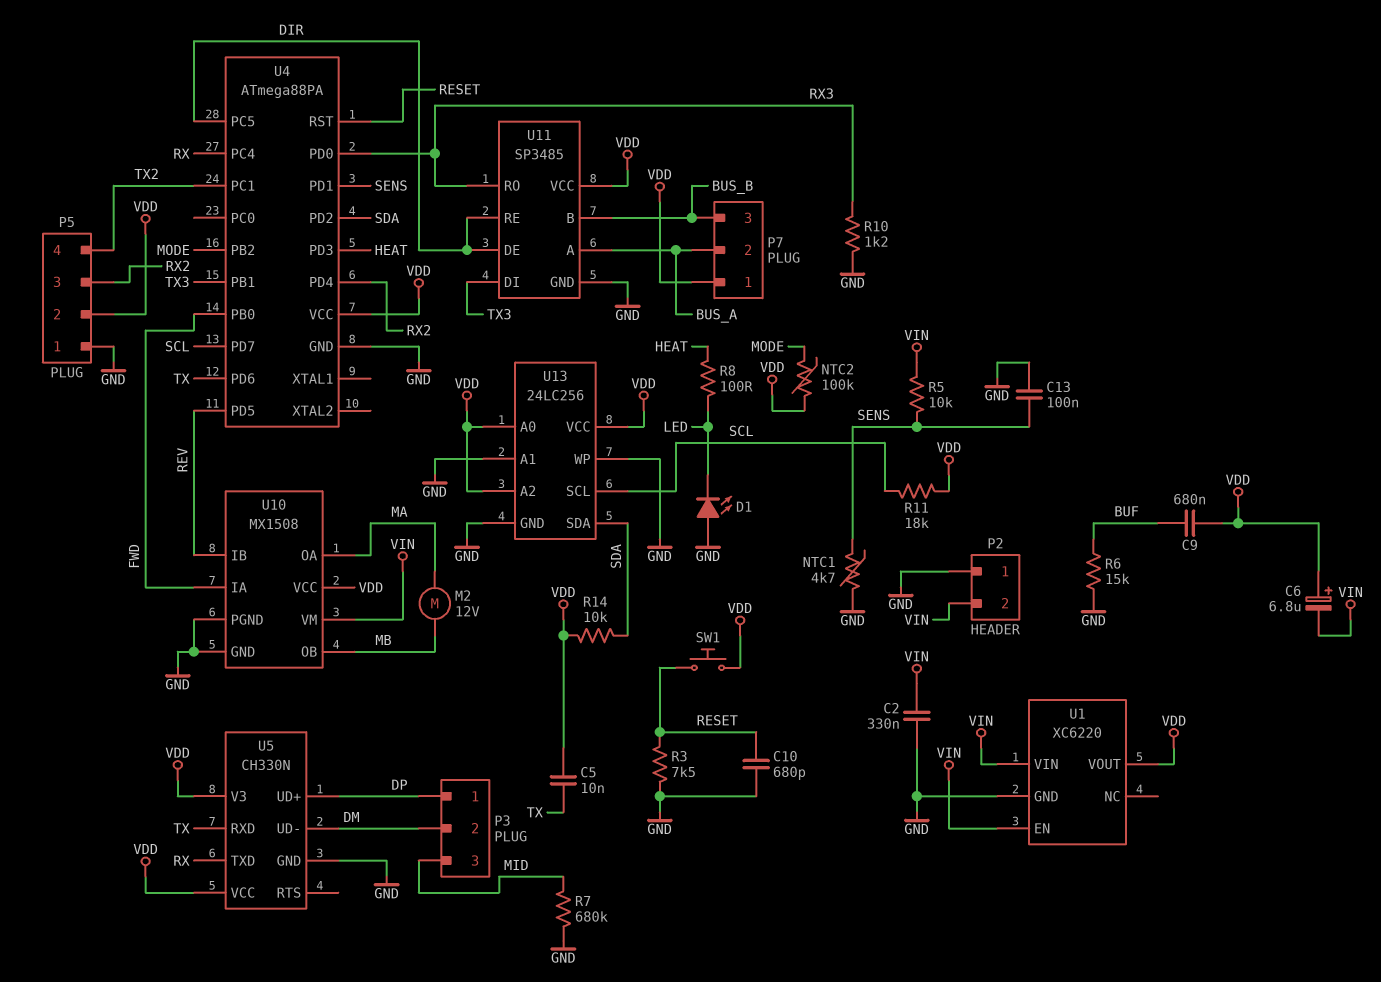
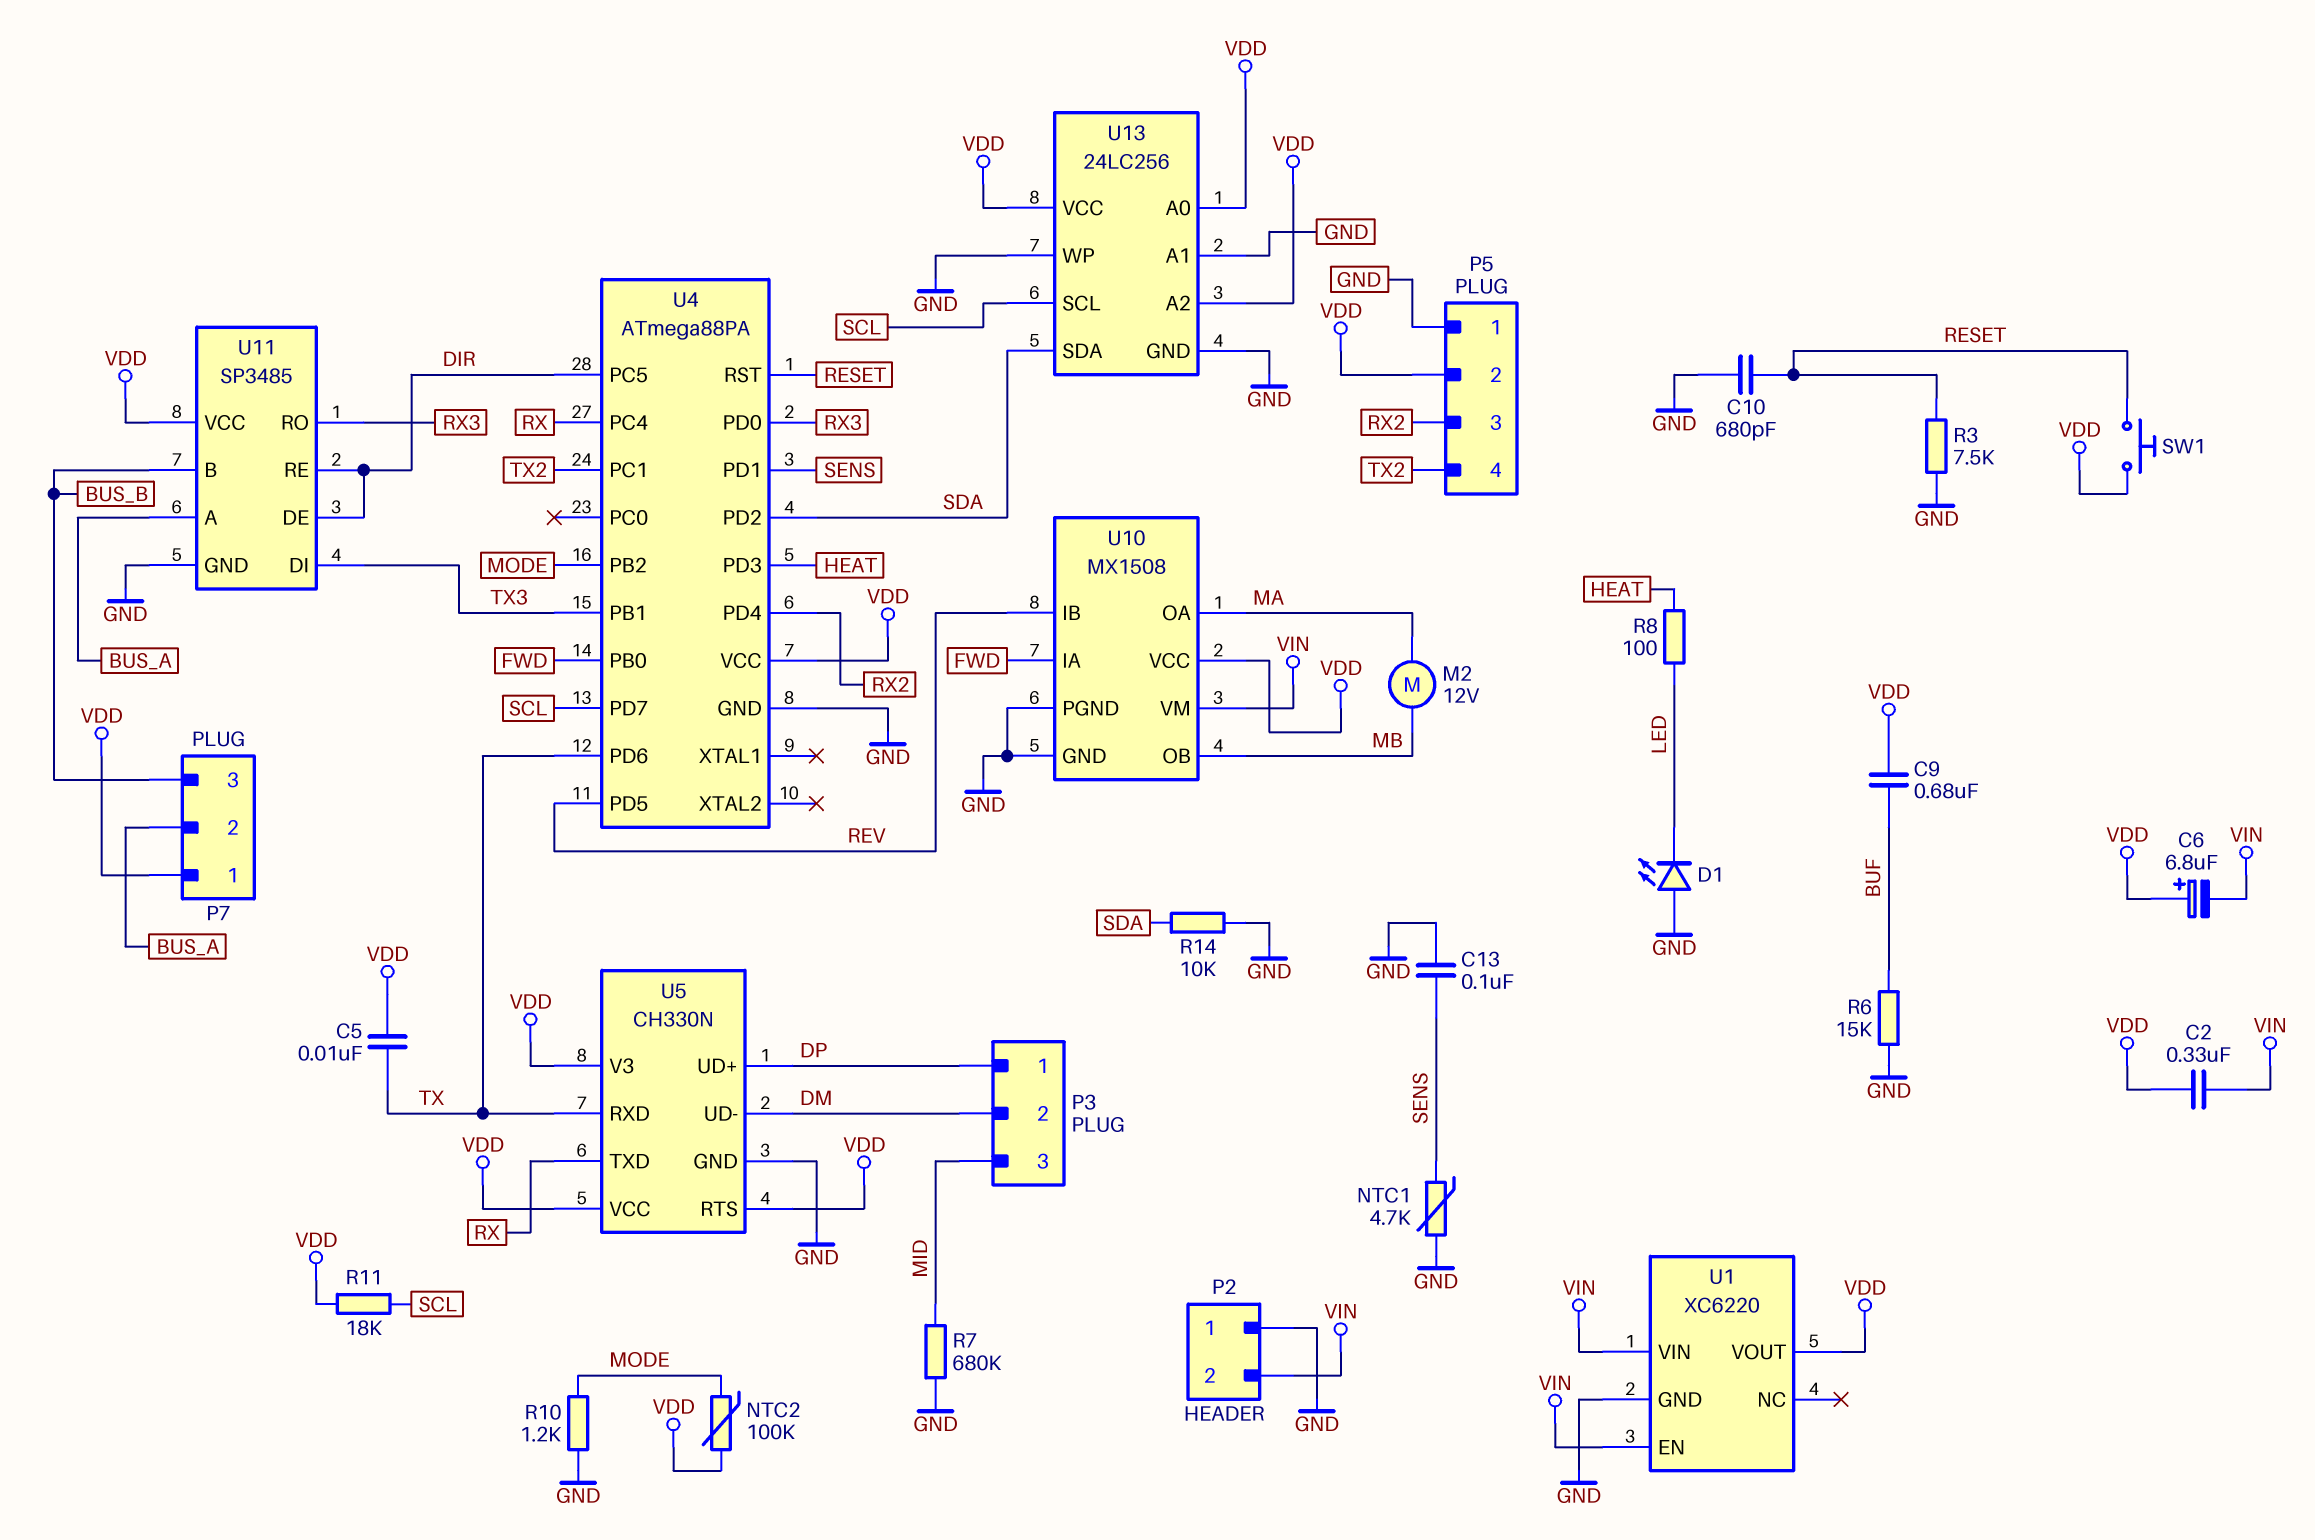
C2: 330nF (GND, VIN) -> 330nF (VDD, VIN)
R5: 10k (SENS, VIN) -> none
R10: 1.2k (GND, RX3) -> 1.2k (GND, MODE)
R14: 10k (SDA, VDD) -> 10k (GND, SDA)
U5 pin RTS: none -> VDD

